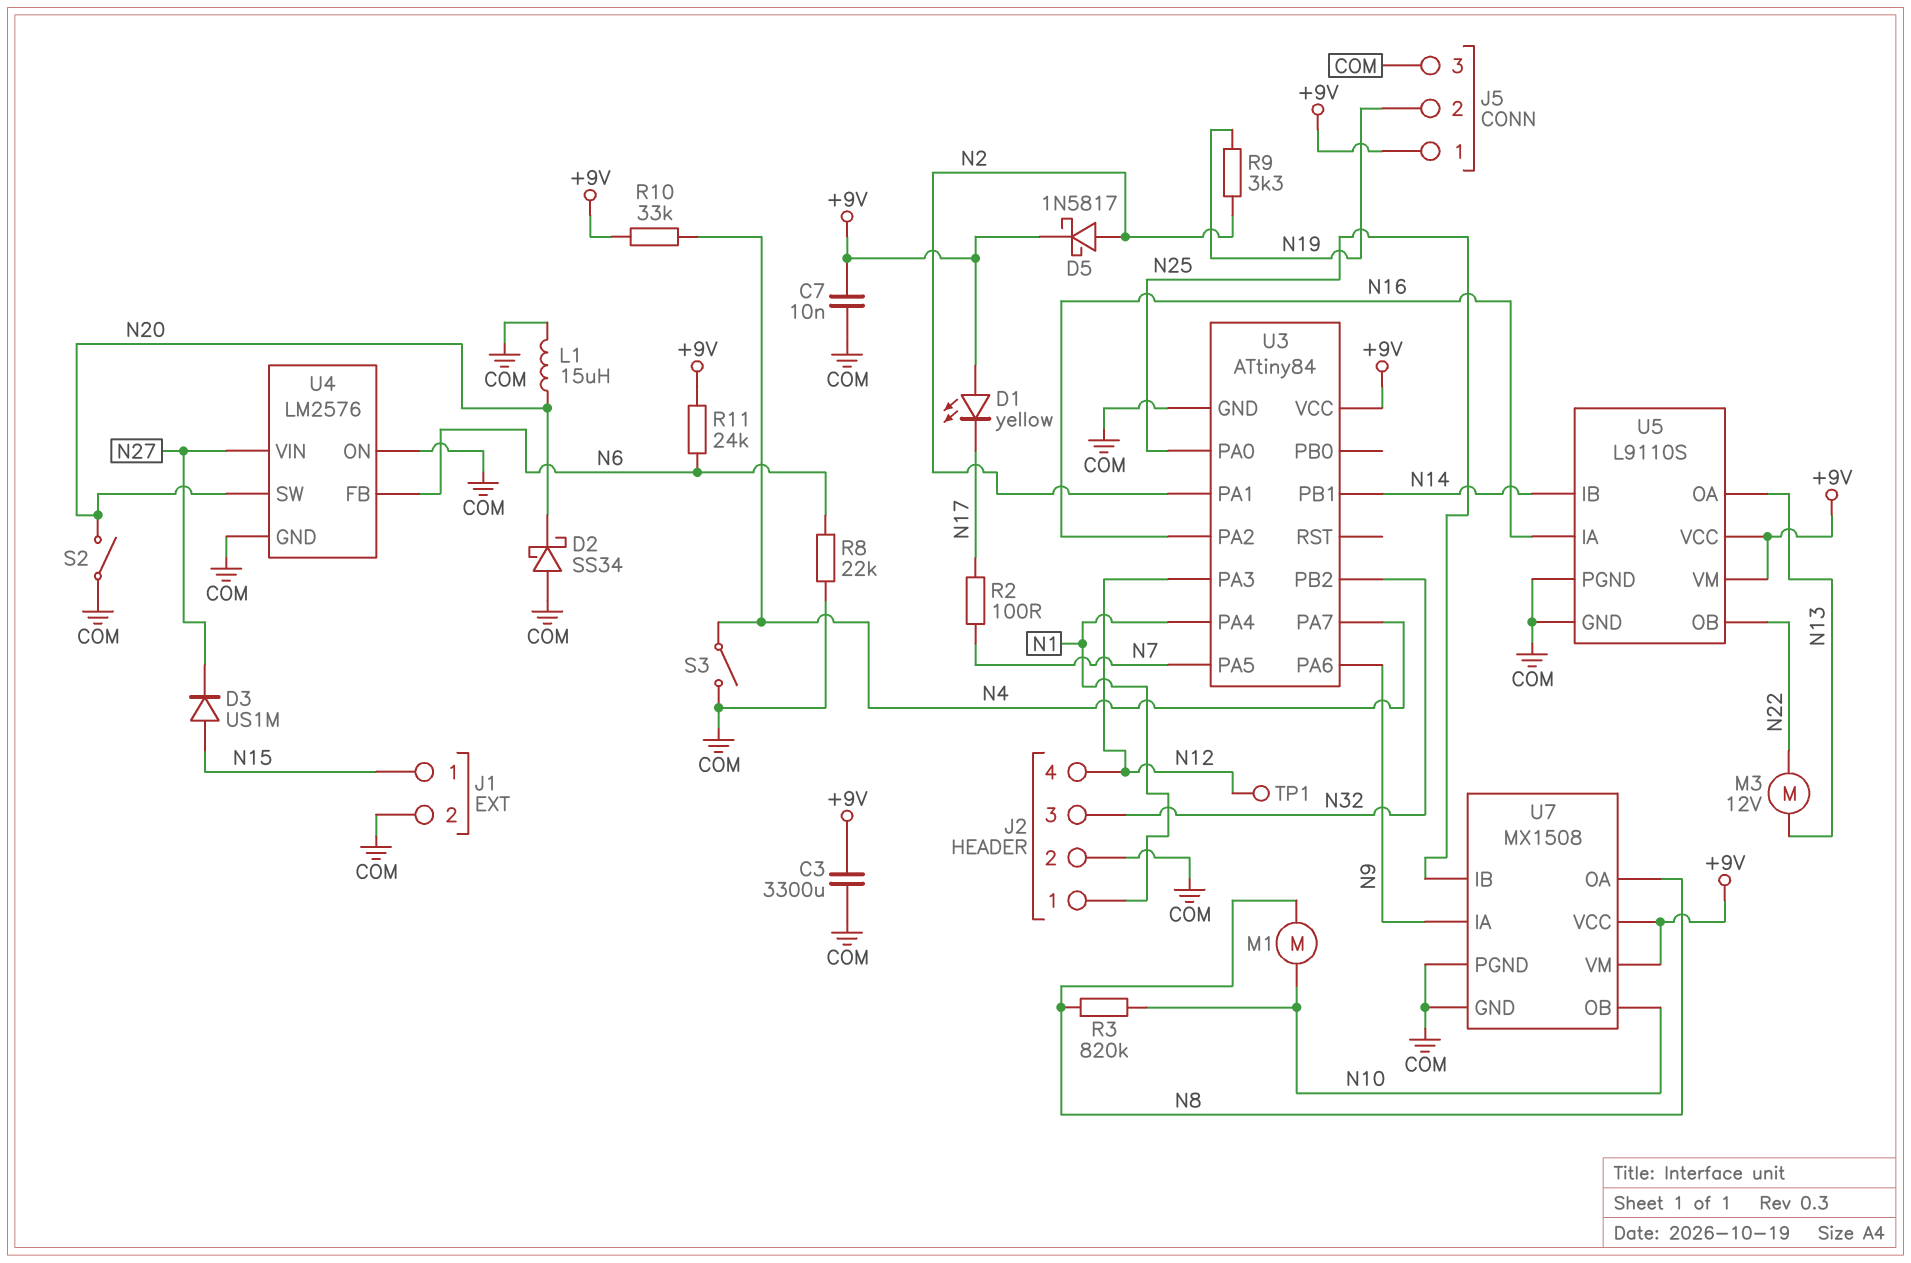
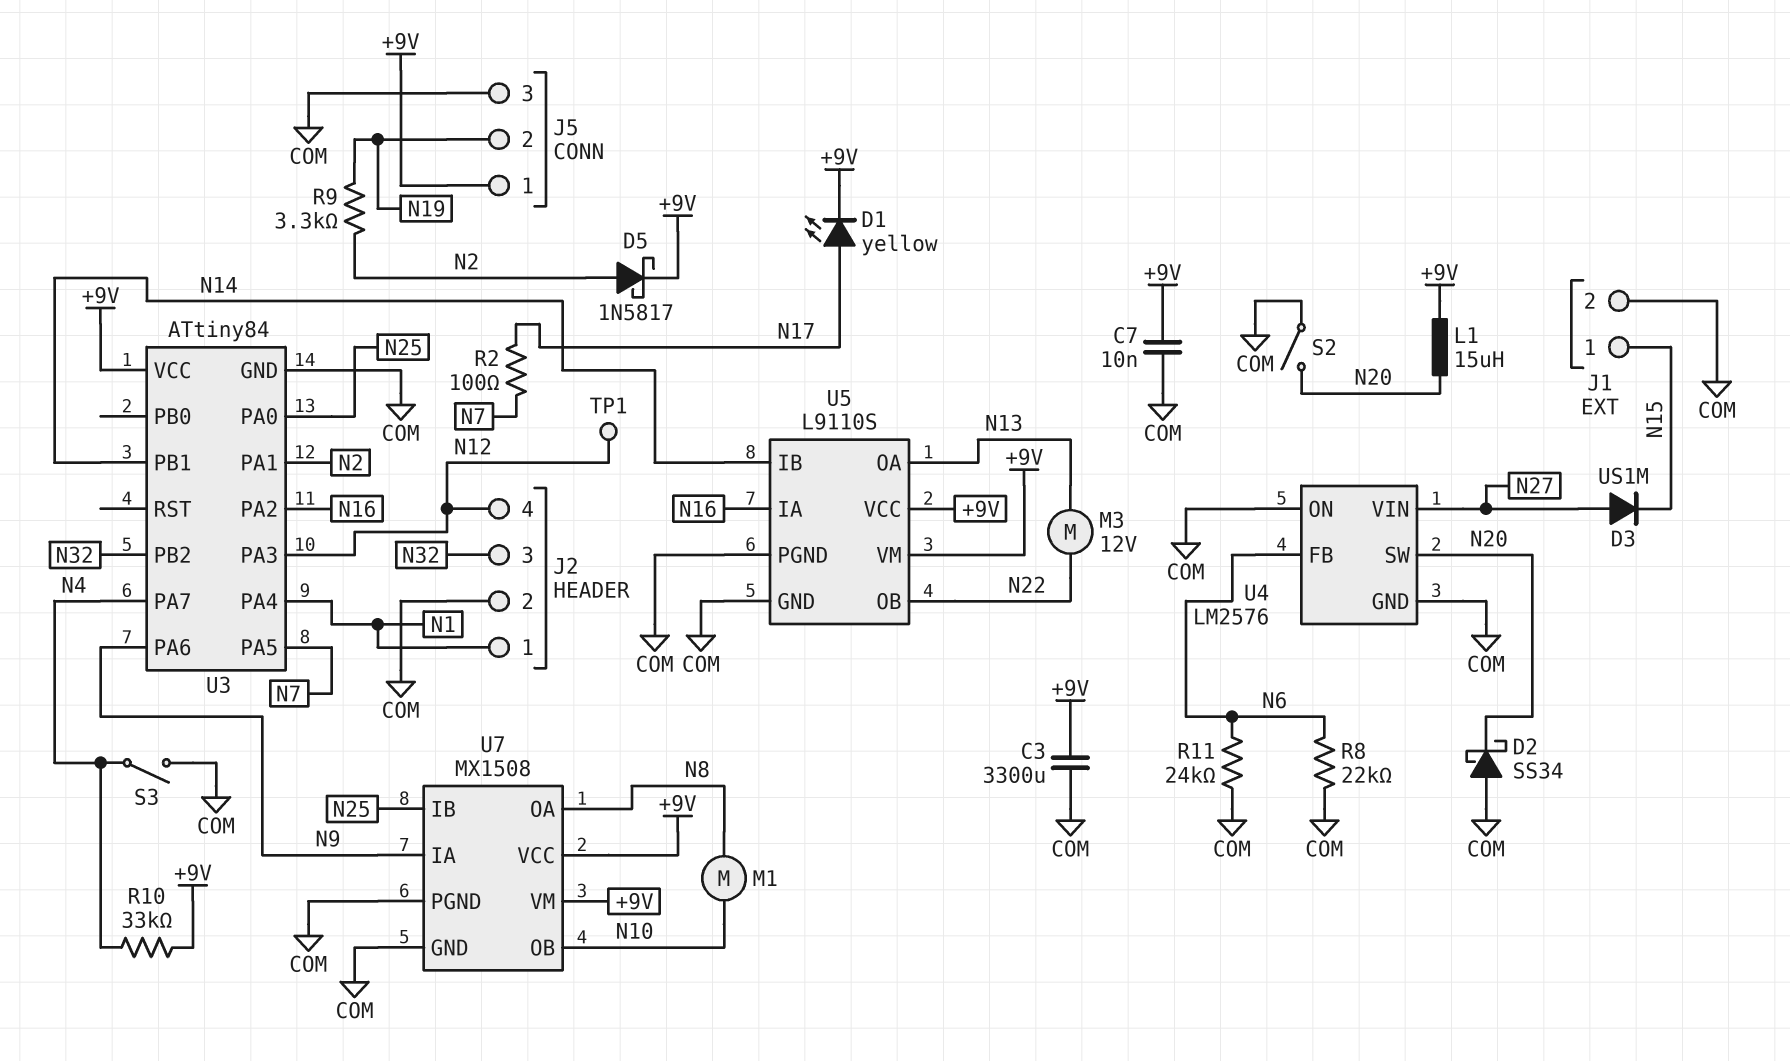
D1: LED yellow (A +9V, K N17) -> LED yellow (A N17, K +9V)
D3: diode US1M (A N15, K N27) -> diode US1M (A N27, K N15)
L1: 15uH (COM, N20) -> 15uH (+9V, N20)
R3: 820k (N8, N10) -> none
R11: 24k (+9V, N6) -> 24k (COM, N6)

